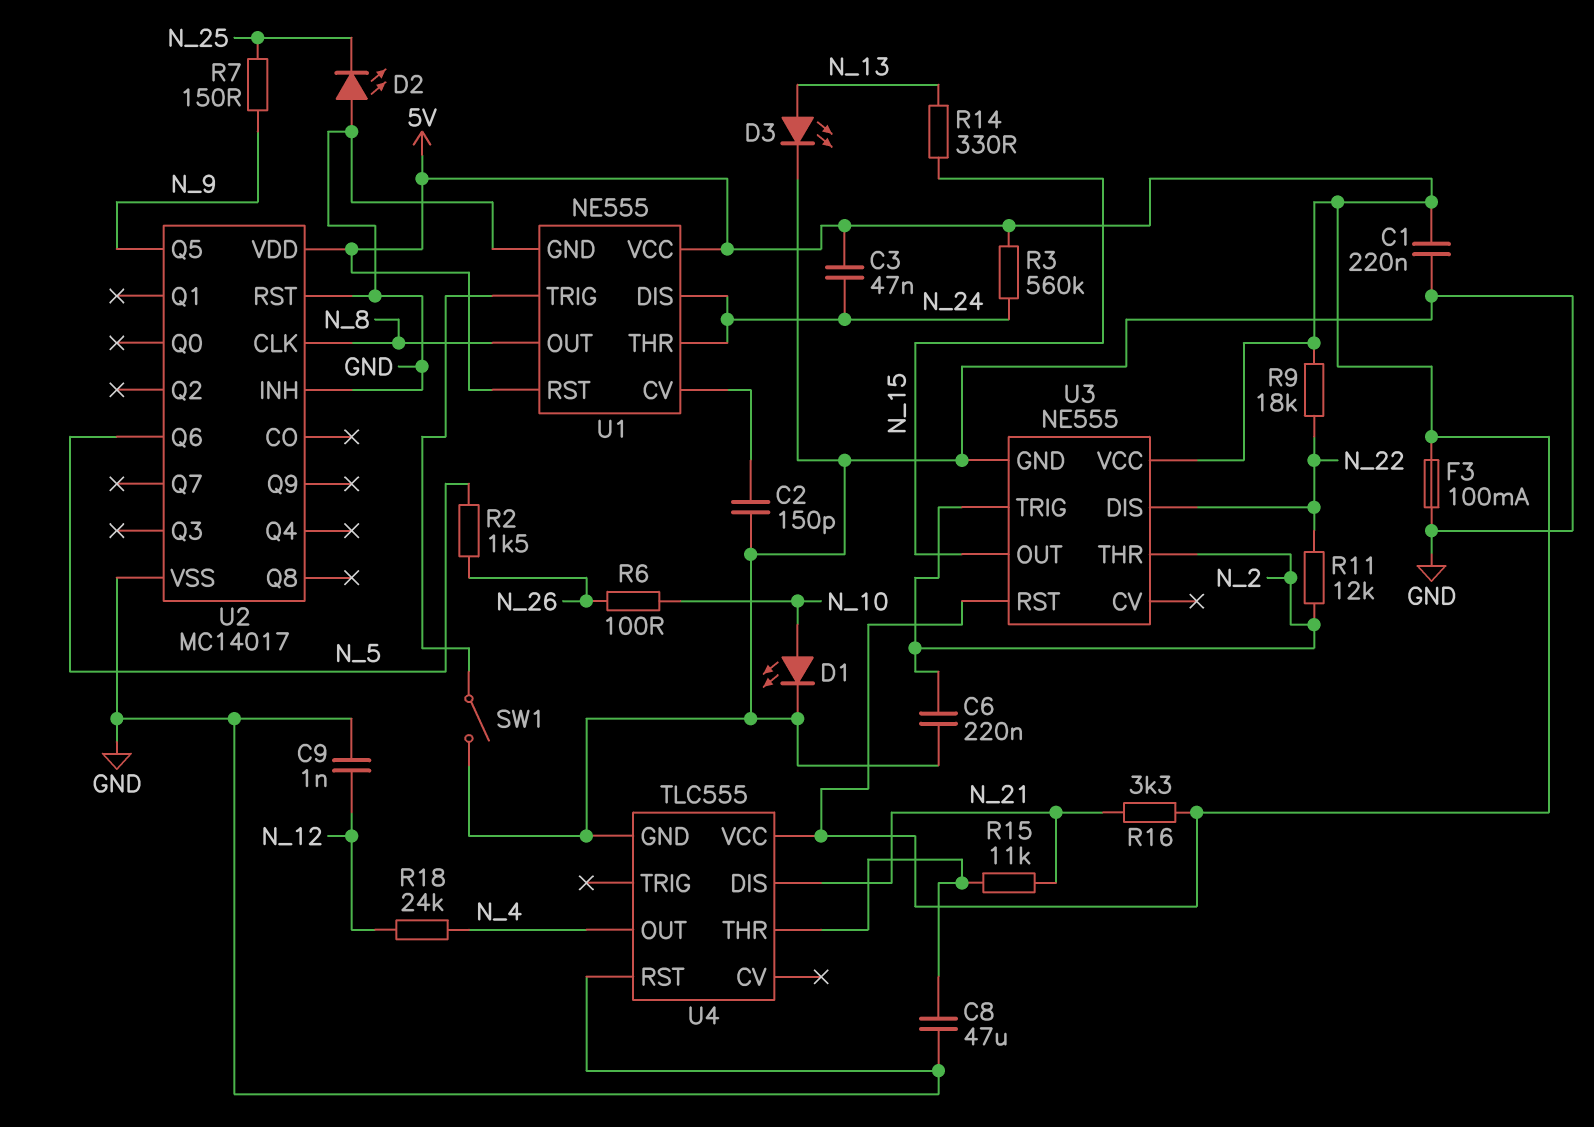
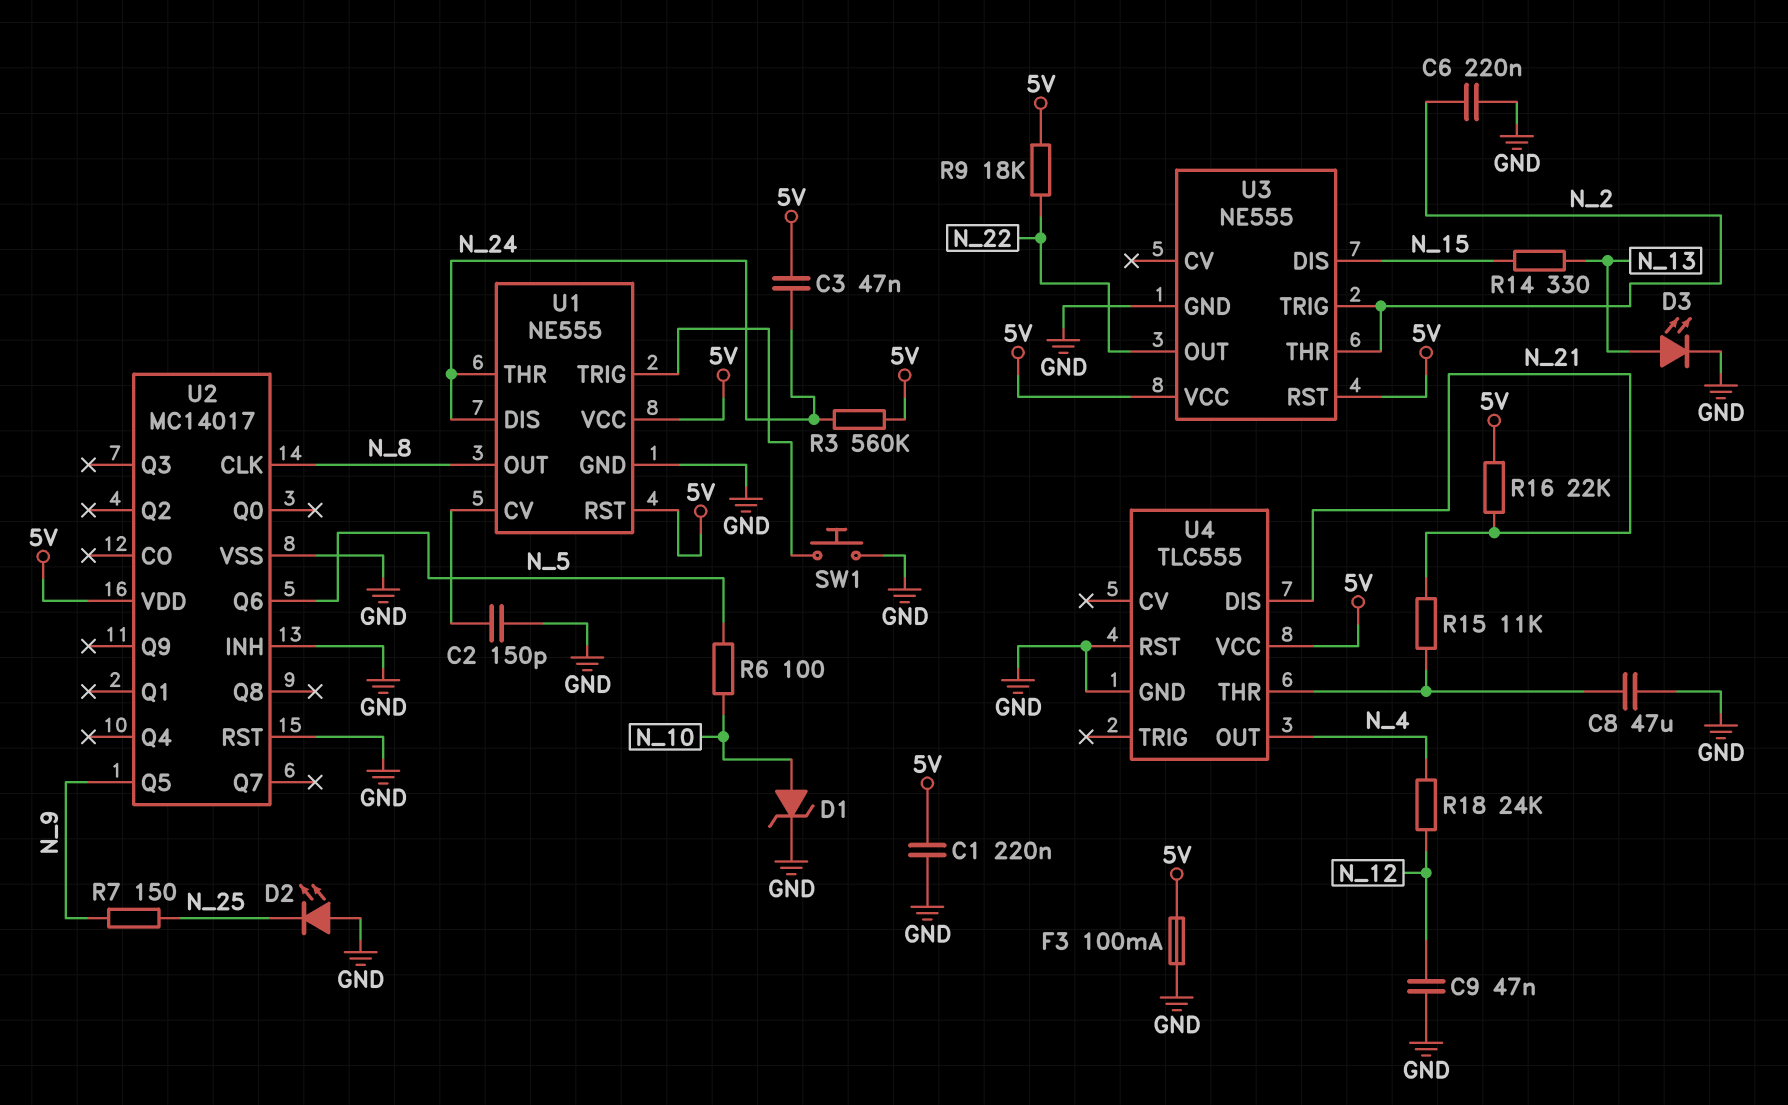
C9: 1nF (GND, N_12) -> 47nF (GND, N_12)
D1: LED (A N_10, K GND) -> zener (A N_10, K GND)
R2: 1.5k (N_5, N_26) -> none
R6: 100 (N_10, N_26) -> 100 (N_5, N_10)
R11: 12k (N_2, N_22) -> none
R16: 3.3k (5V, N_21) -> 22k (5V, N_21)
SW1: switch (GND, U1/TRIG) -> button (GND, U1/TRIG)
U3 pin DIS: N_22 -> N_15
U3 pin OUT: N_15 -> N_22

